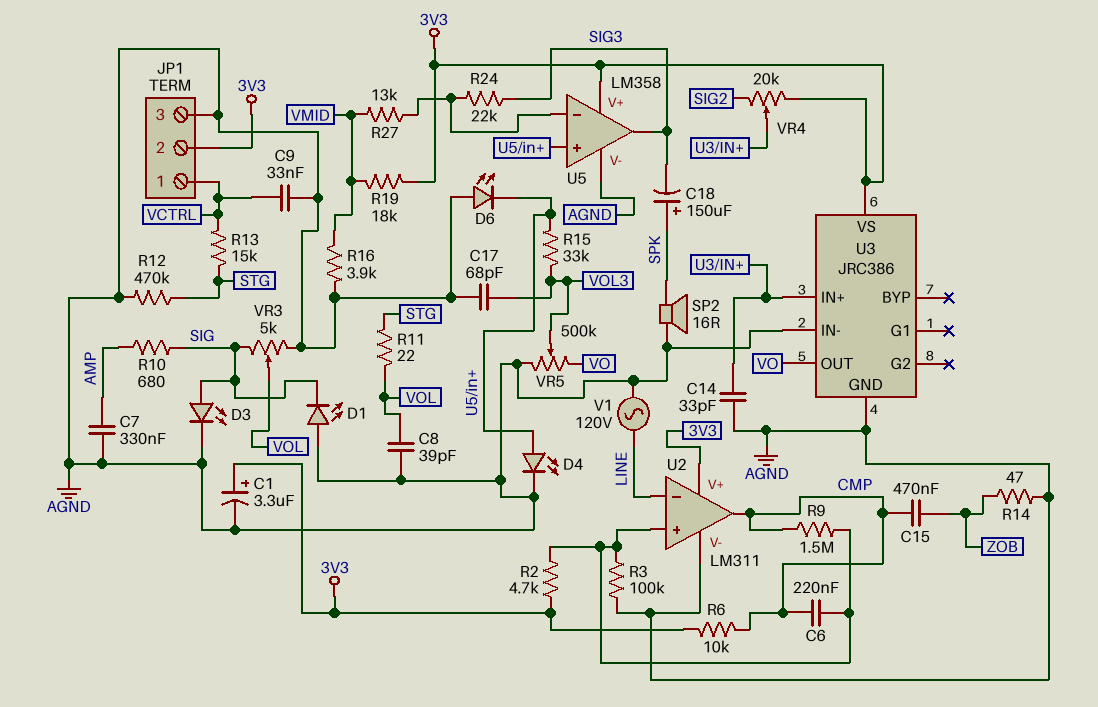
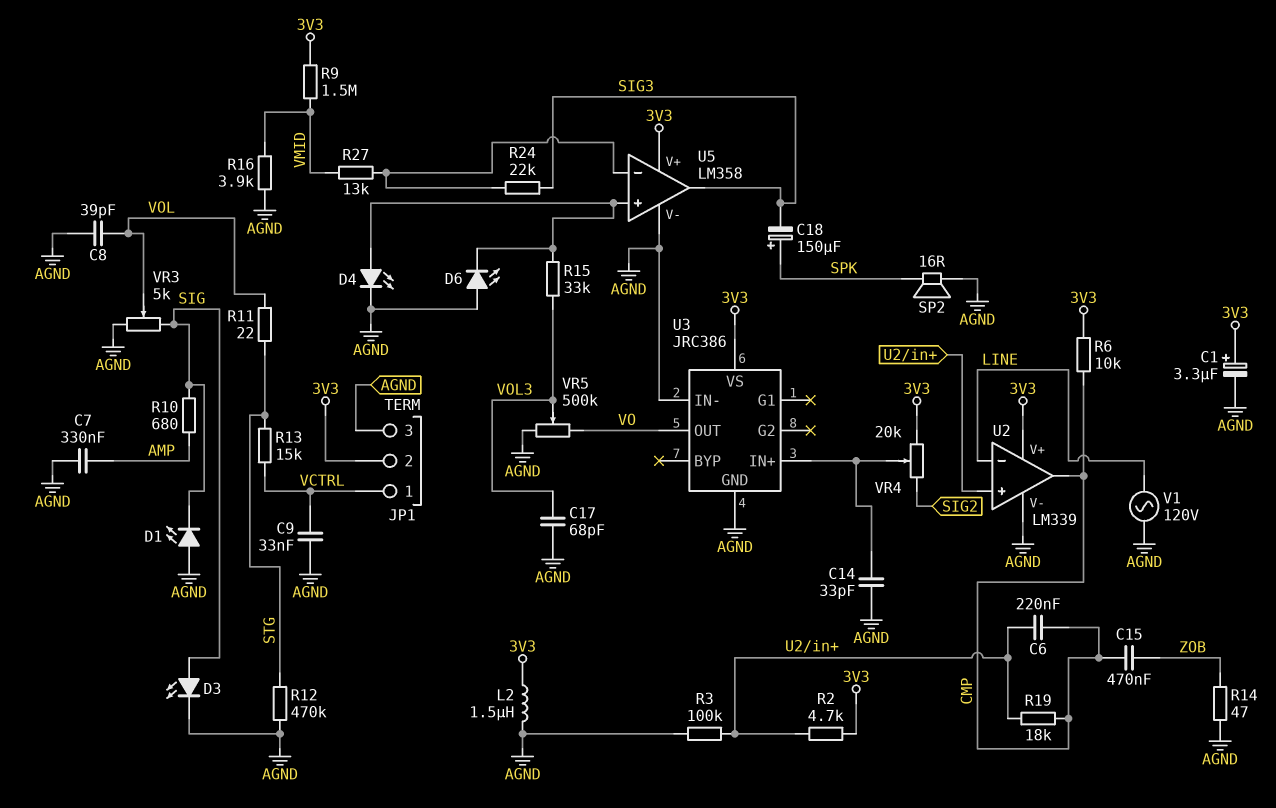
L2: none -> 1.5uH (3V3, AGND)
R9: 1.5M (CMP, U2/in+) -> 1.5M (3V3, VMID)
R19: 18k (3V3, VMID) -> 18k (CMP, U2/in+)
U2: LM311 -> LM339

